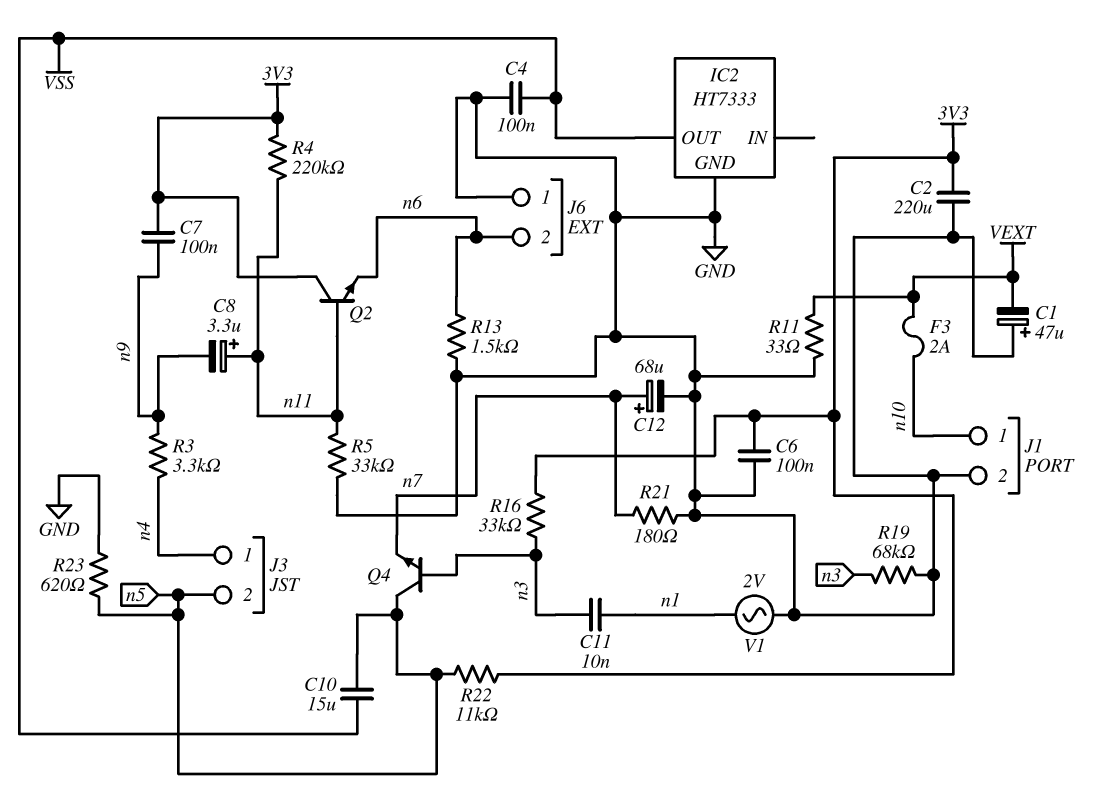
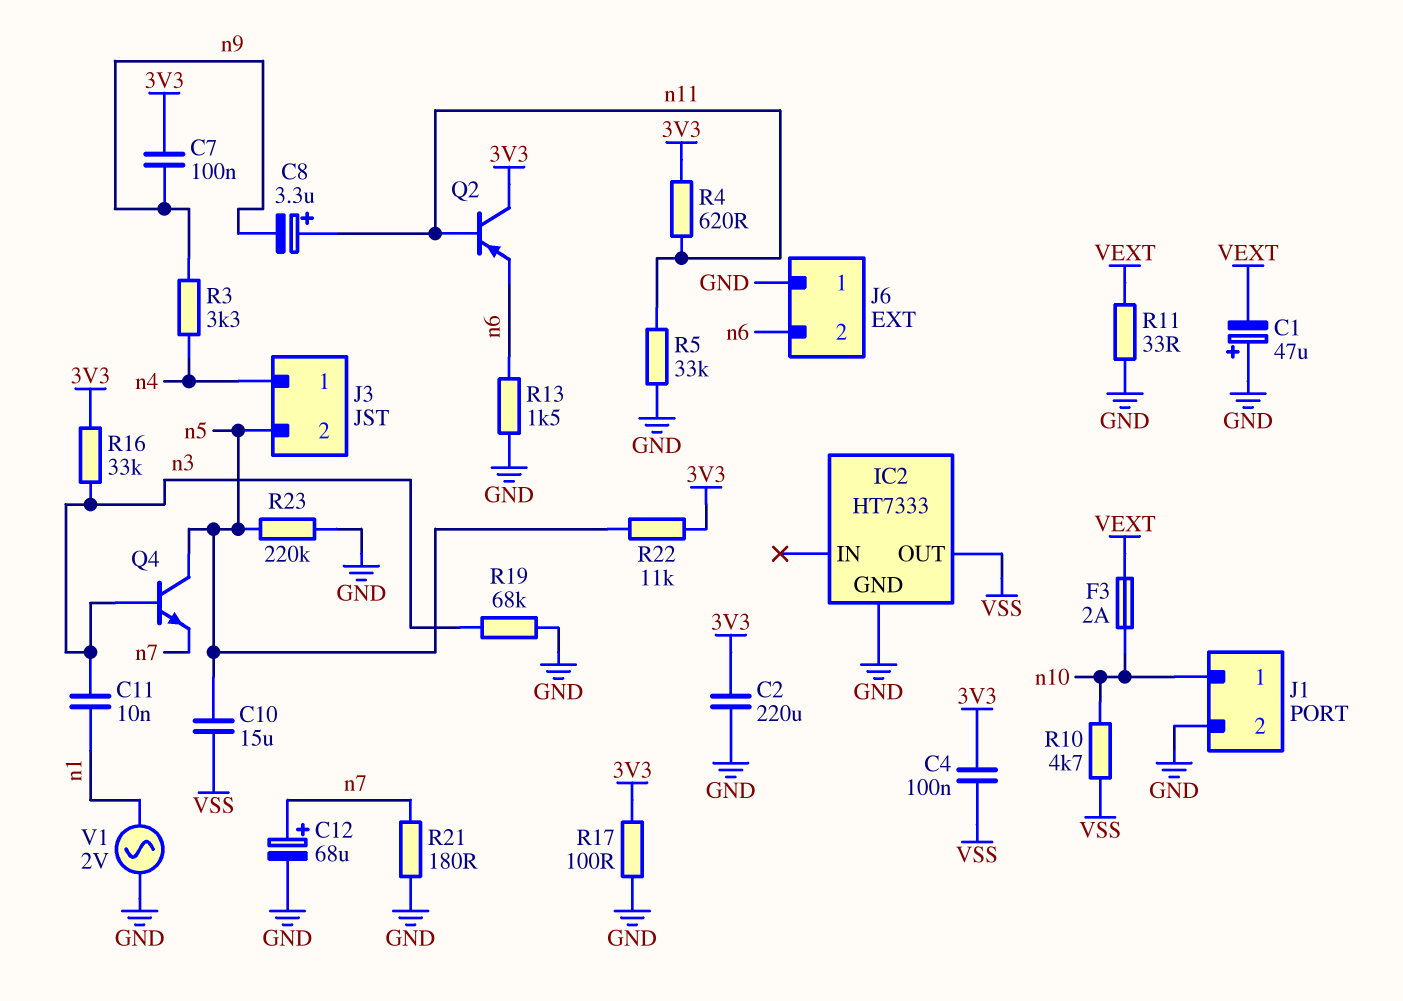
C4: 100nF (GND, VSS) -> 100nF (3V3, VSS)
C6: 100nF (3V3, GND) -> none
Q2: NPN (B n11, C 3V3, E n6) -> PNP (B n11, C 3V3, E n6)
R4: 220k (3V3, n11) -> 620 (3V3, n11)
R10: none -> 4.7k (VSS, n10)
R17: none -> 100 (3V3, GND)
R23: 620 (GND, n5) -> 220k (GND, n5)

